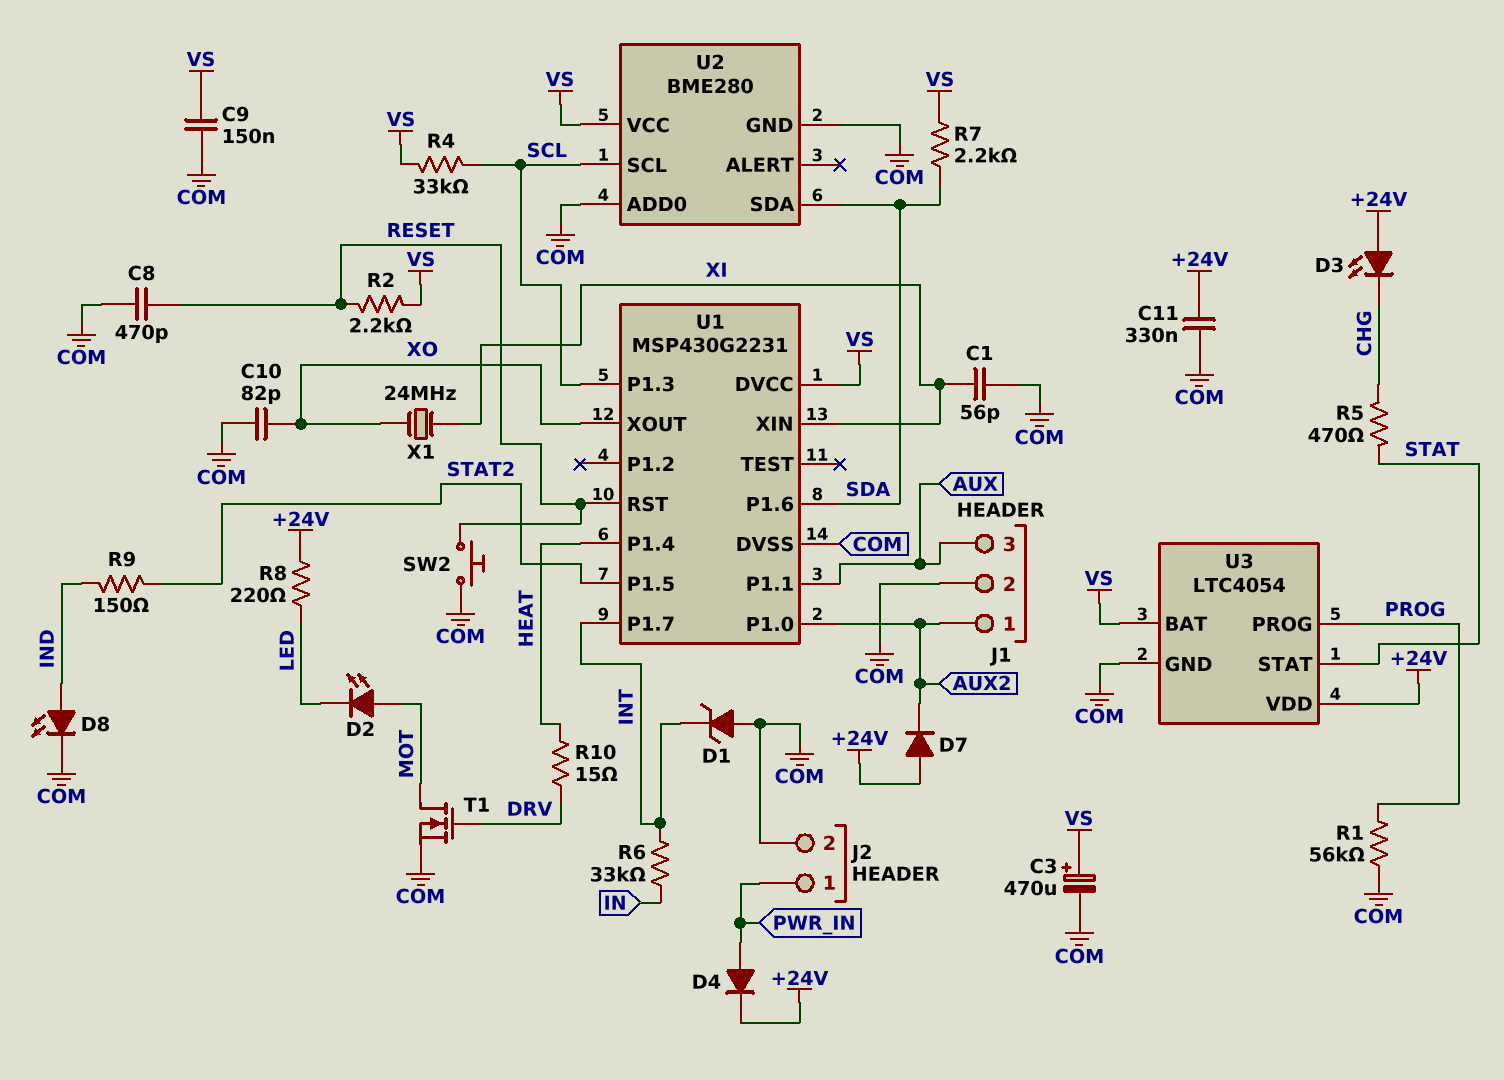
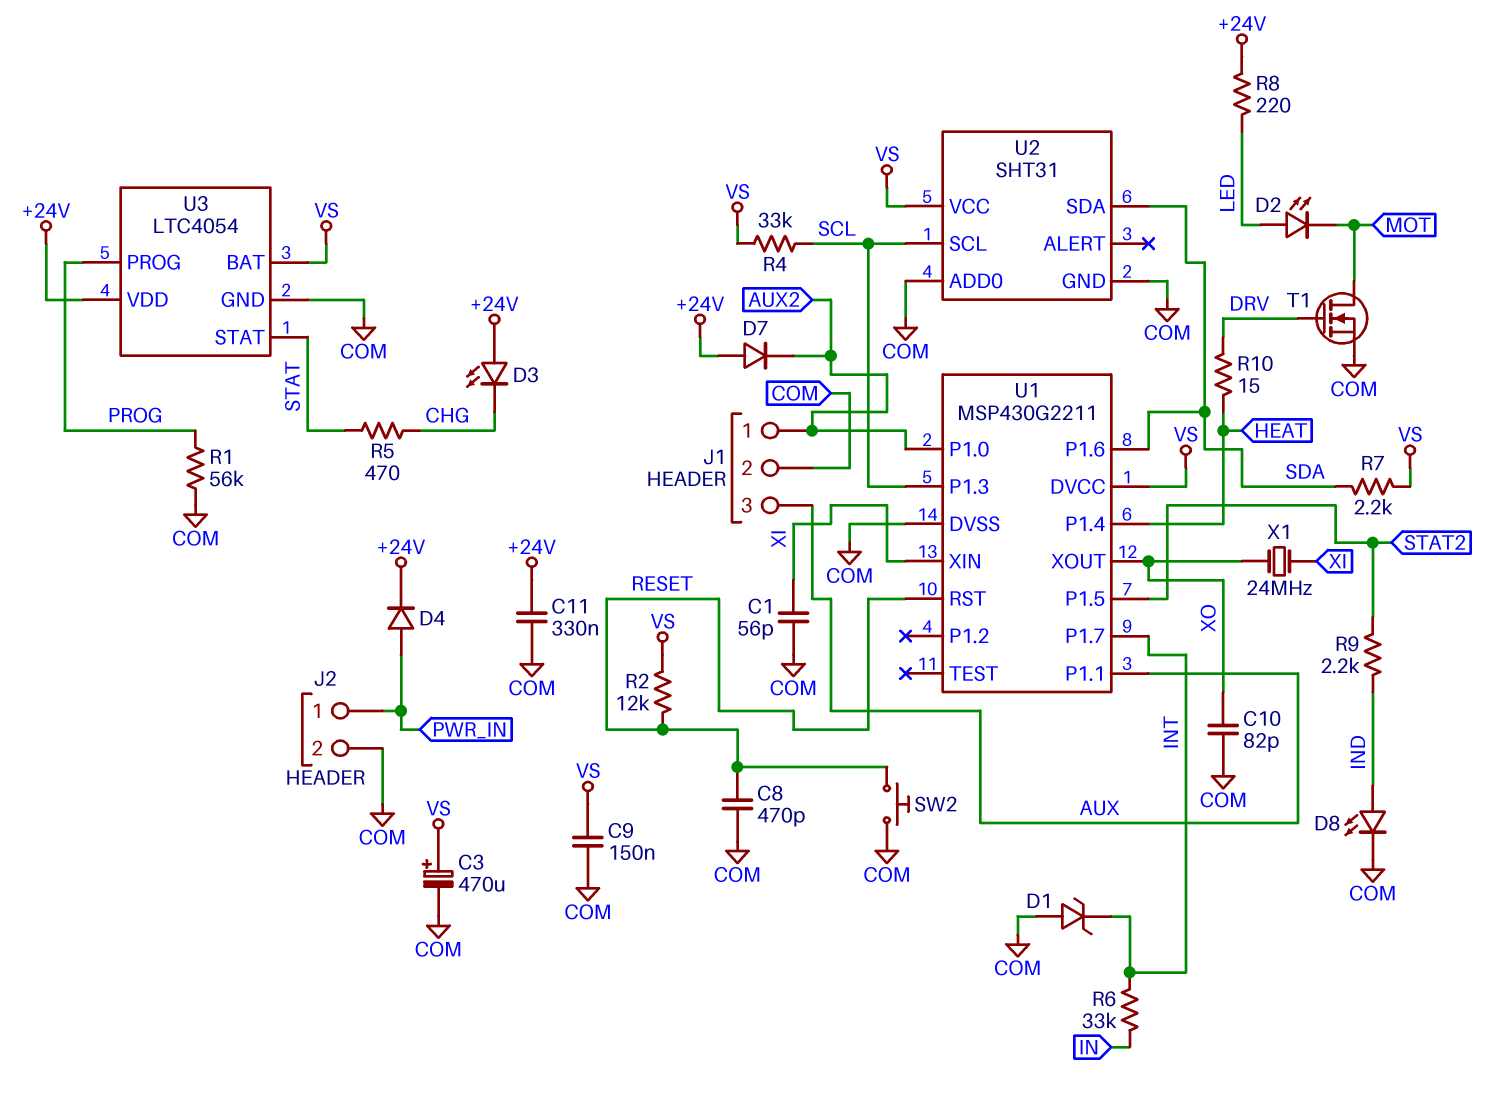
D2: LED (A MOT, K LED) -> LED (A LED, K MOT)
R2: 2.2k (RESET, VS) -> 12k (RESET, VS)
R9: 150 (IND, STAT2) -> 2.2k (IND, STAT2)
U1: MSP430G2231 -> MSP430G2211
U2: BME280 -> SHT31

